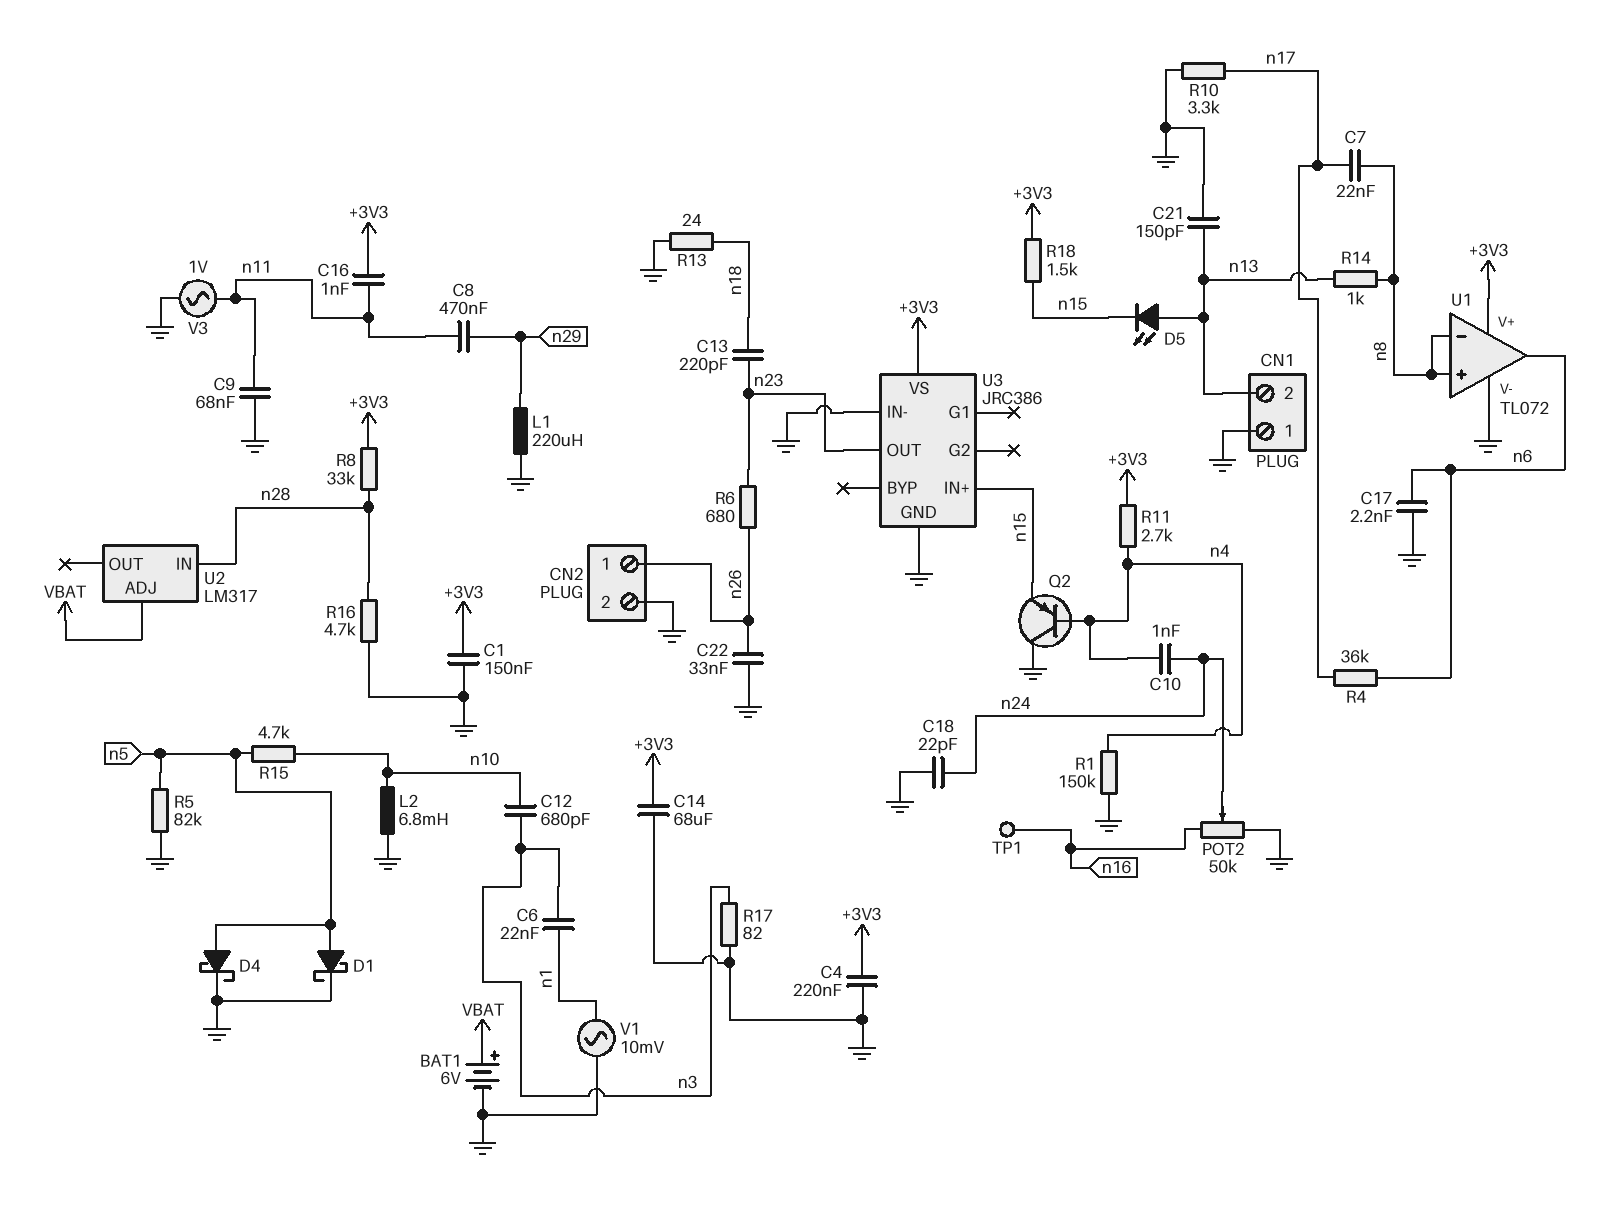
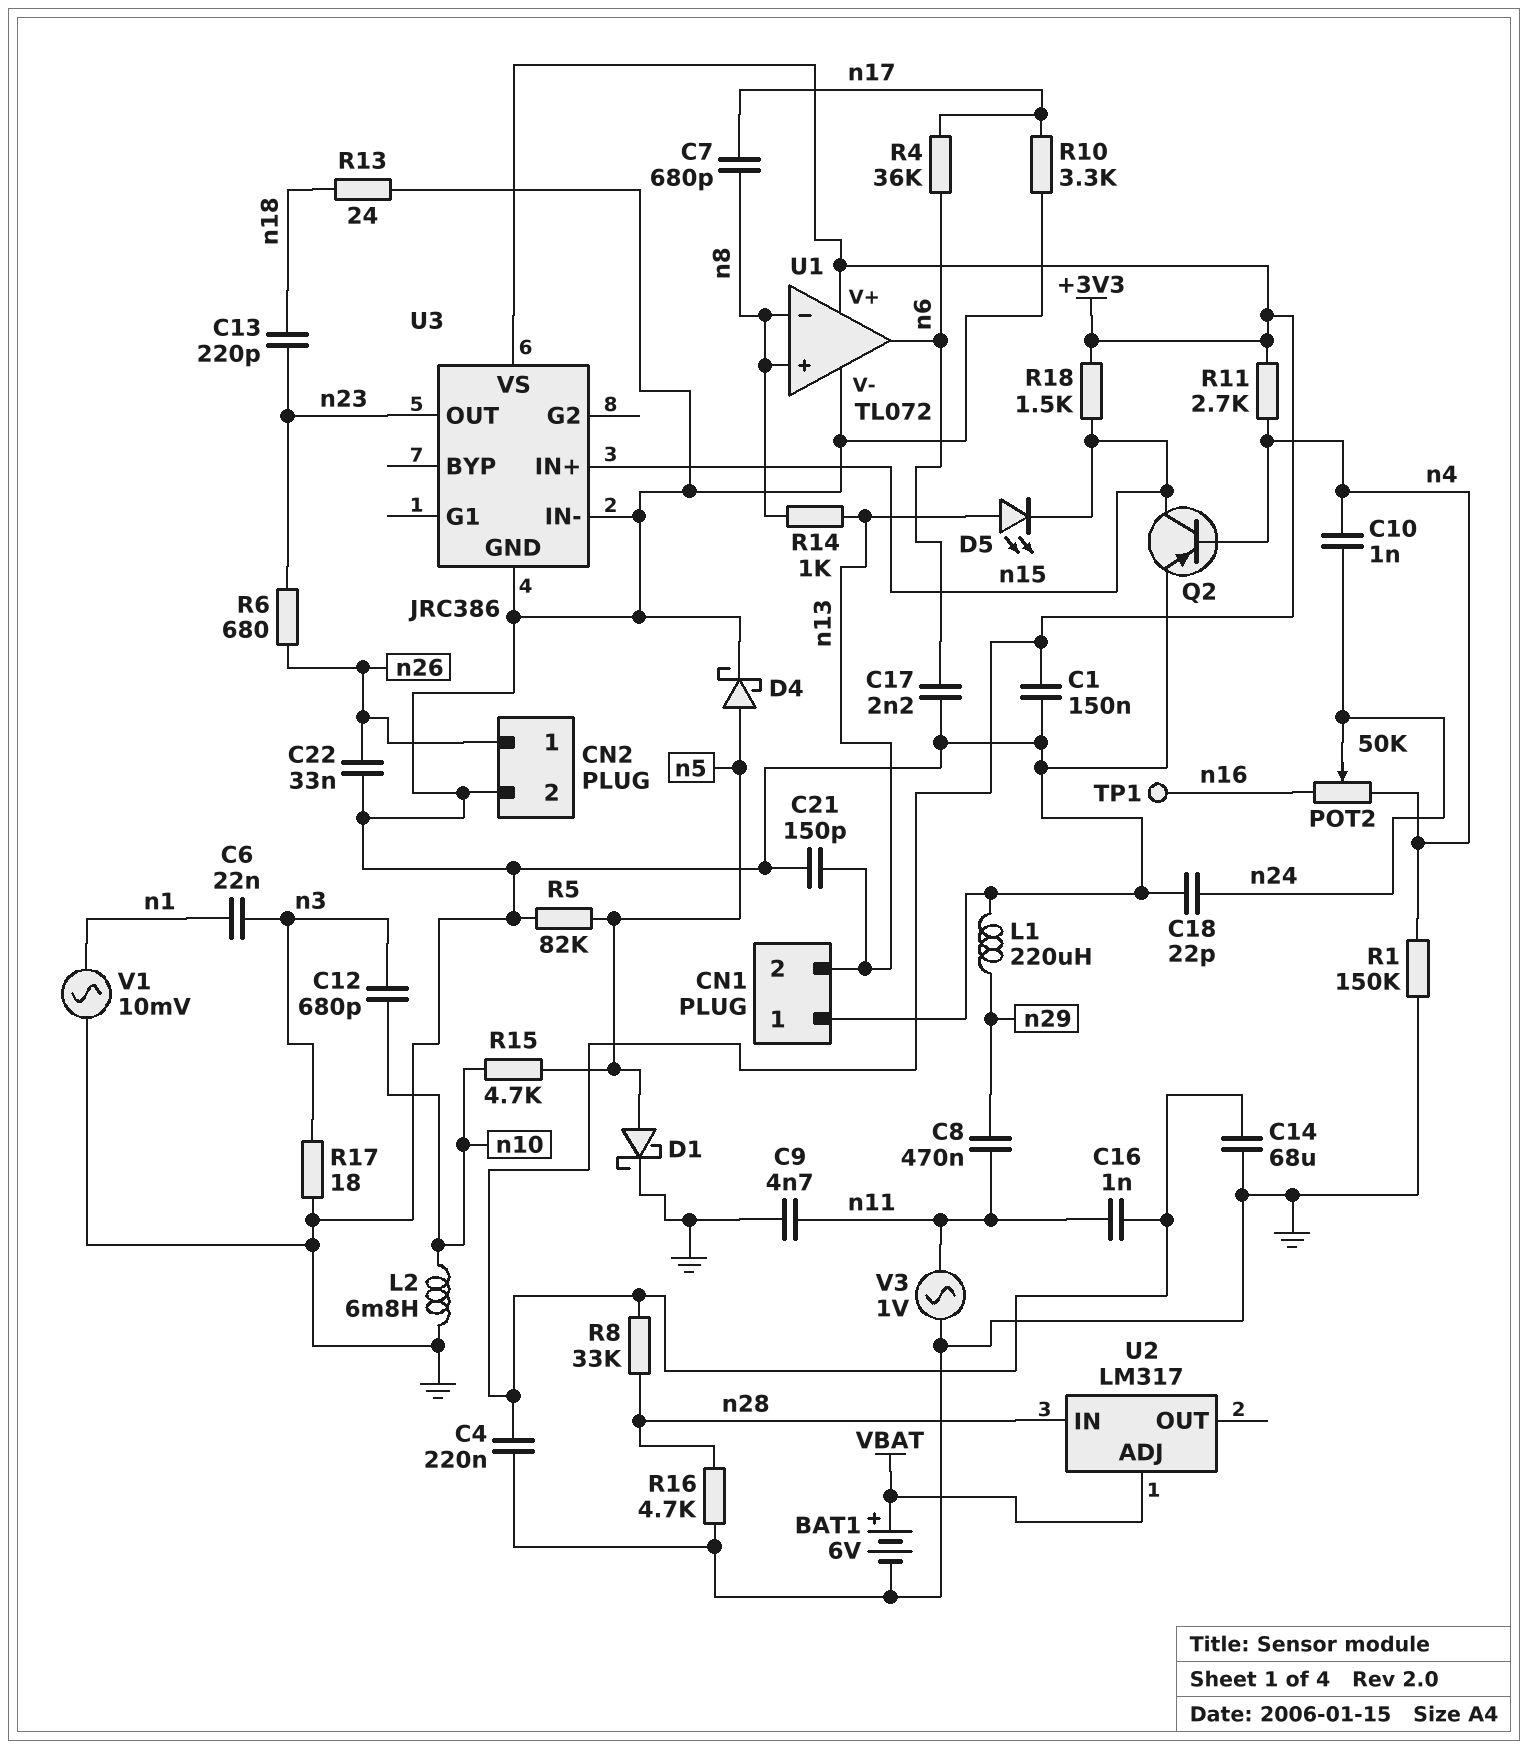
C7: 22nF (n8, n17) -> 680pF (n8, n17)
C9: 68nF (GND, n11) -> 4.7nF (GND, n11)
POT2: 50k (GND, n16, wiper n24) -> 50k (n4, n16, wiper n24)
Q2: PNP (B n4, C GND, E n15) -> PNP (B n4, C n15, E GND)
R17: 82 (GND, n3) -> 18 (GND, n3)

